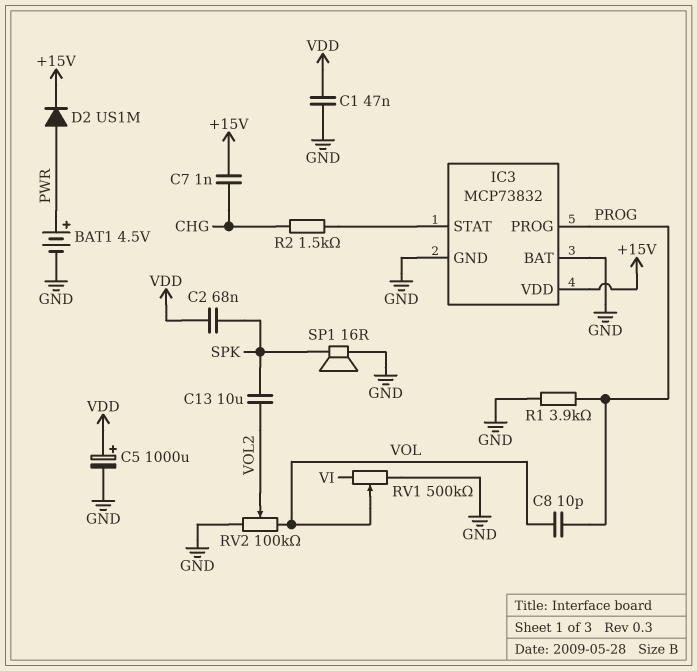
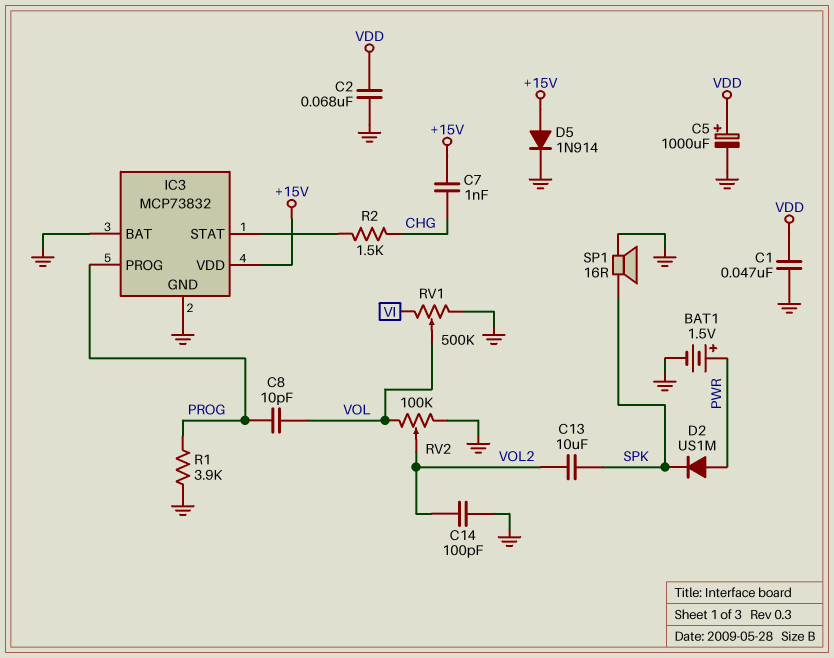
BAT1: 4.5V (plus PWR, minus GND) -> 1.5V (plus PWR, minus GND)
C2: 68nF (SPK, VDD) -> 68nF (GND, VDD)
C14: none -> 100pF (GND, VOL2)
D2: diode US1M (A PWR, K +15V) -> diode US1M (A PWR, K SPK)
D5: none -> diode 1N914 (A +15V, K GND)

